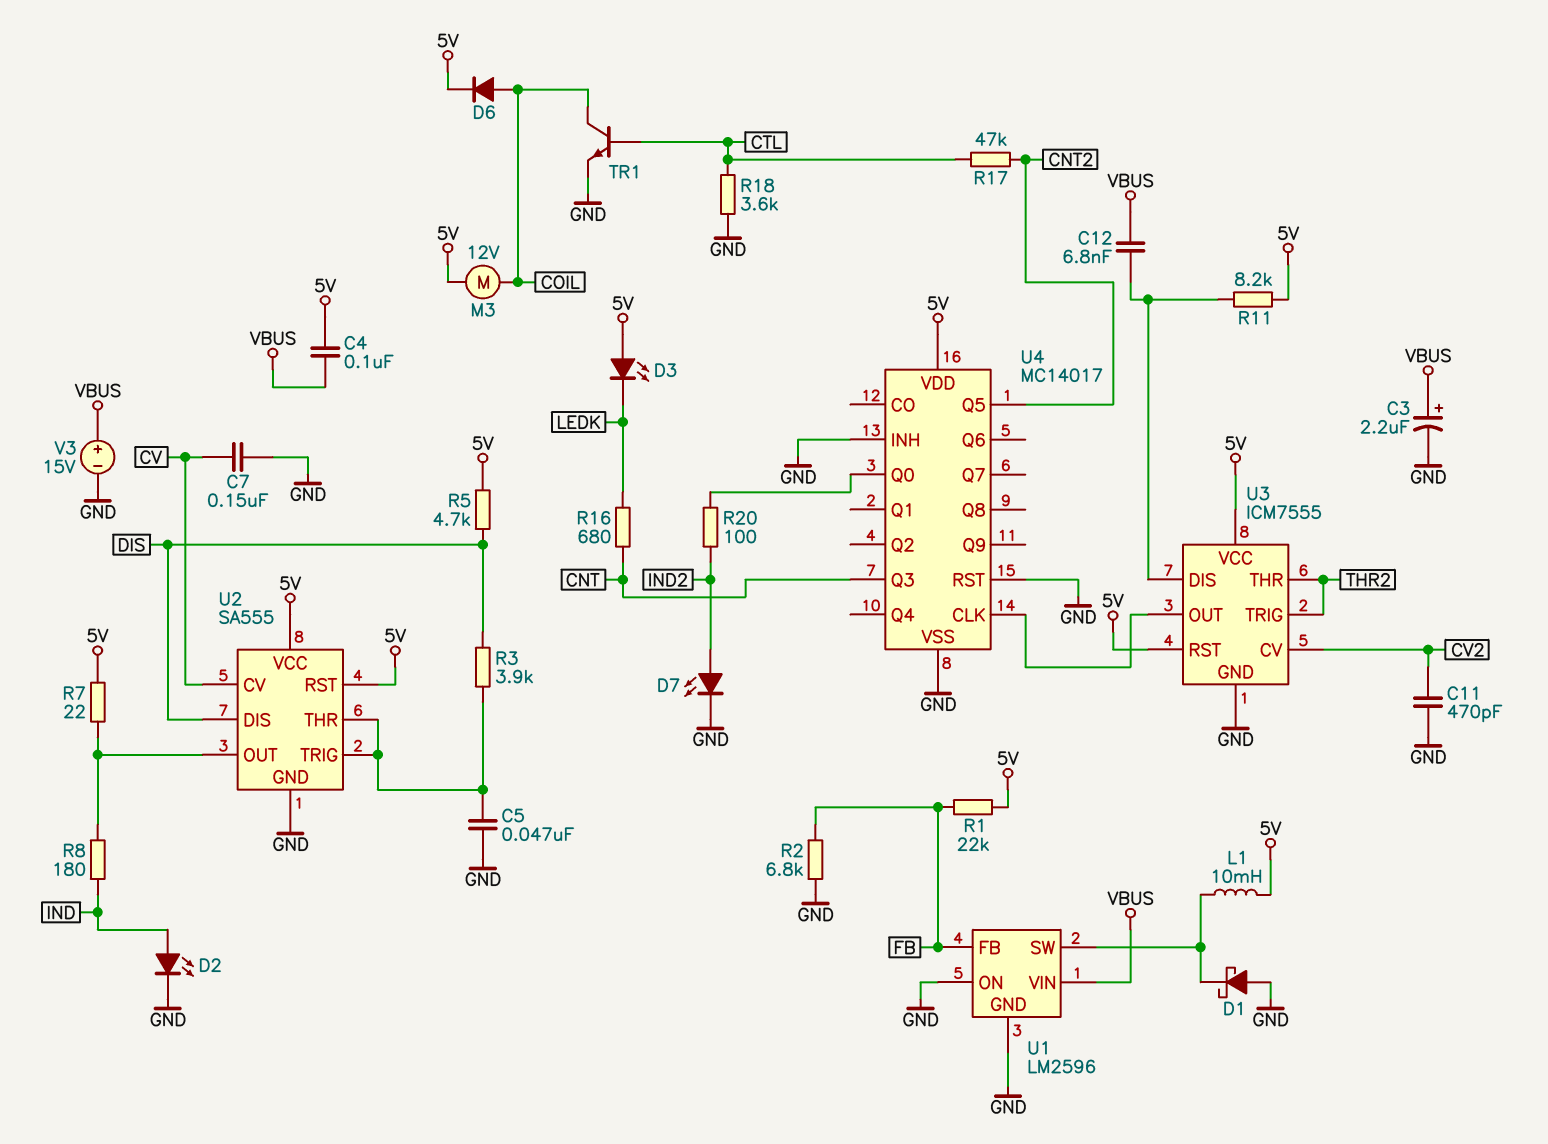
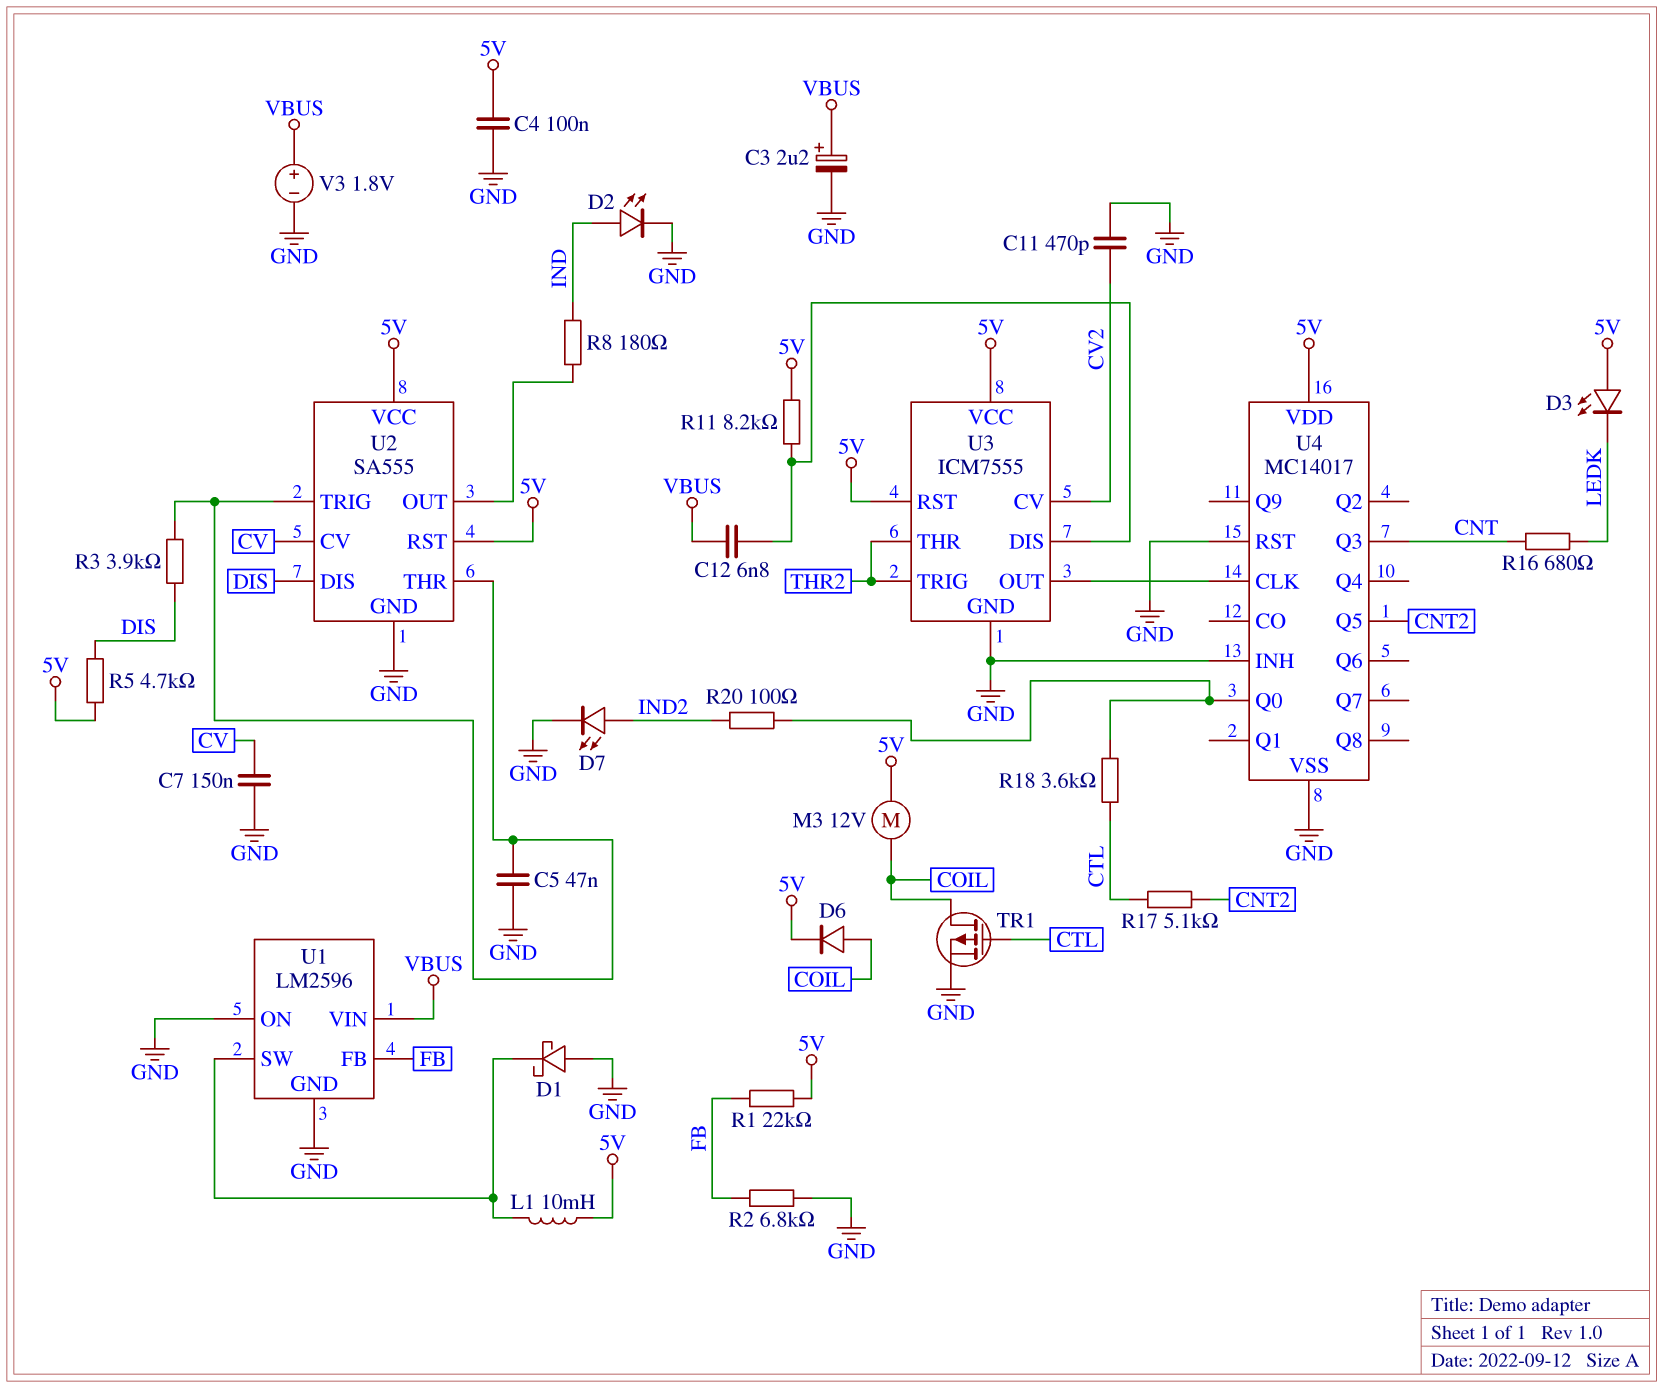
C4: 100nF (5V, VBUS) -> 100nF (5V, GND)
R7: 22 (5V, U2/OUT) -> none
R17: 47k (CNT2, CTL) -> 5.1k (CNT2, CTL)
R18: 3.6k (CTL, GND) -> 3.6k (CTL, U4/Q0)
TR1: NPN (B CTL, C COIL, E GND) -> PMOS (G CTL, D COIL, S GND)
V3: 15V (plus VBUS, minus GND) -> 1.8V (plus VBUS, minus GND)

